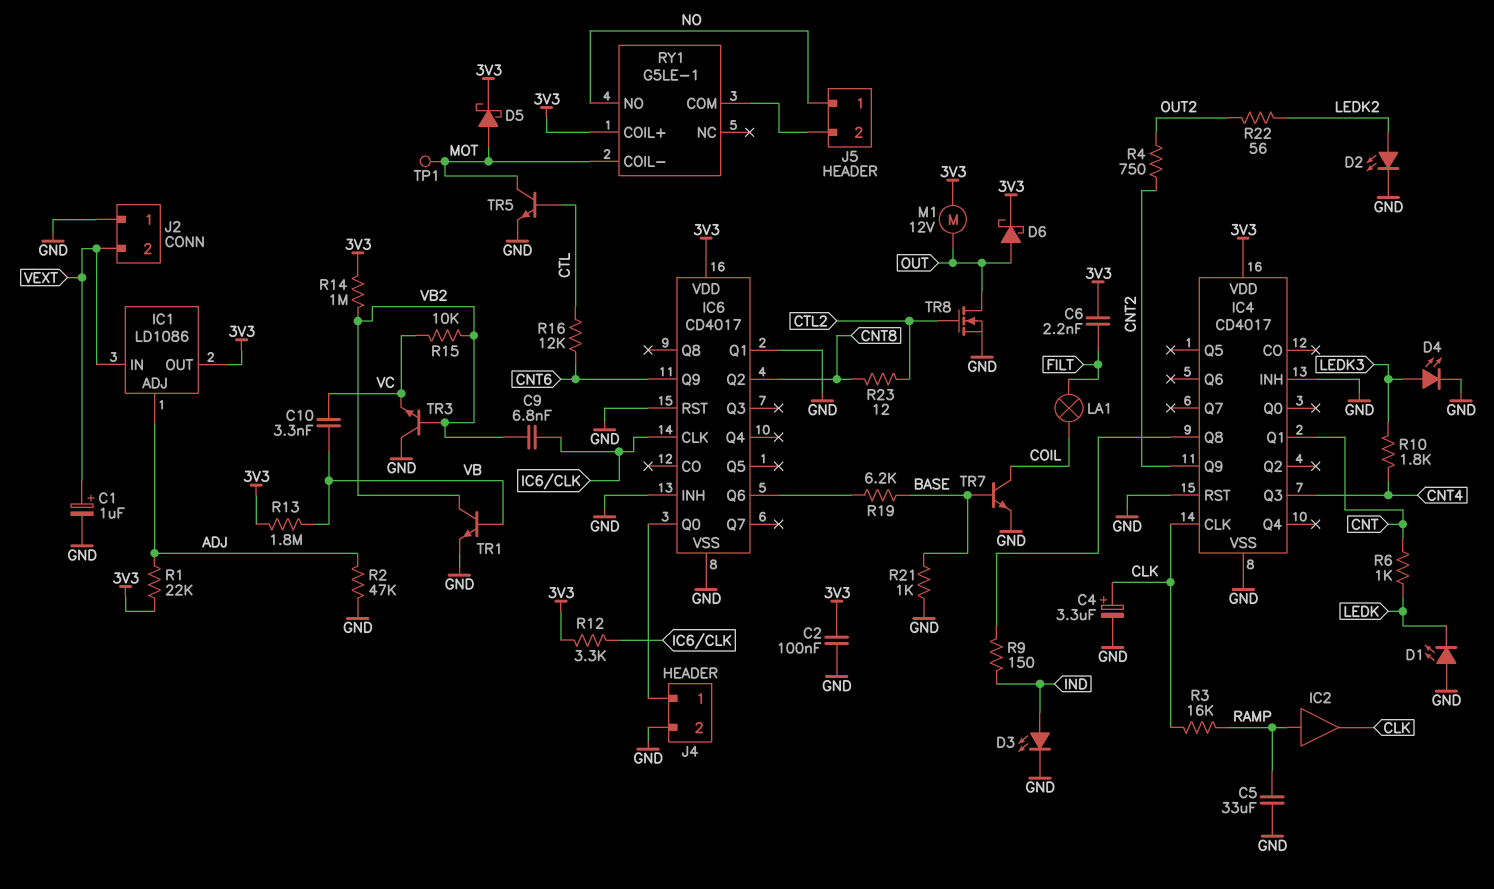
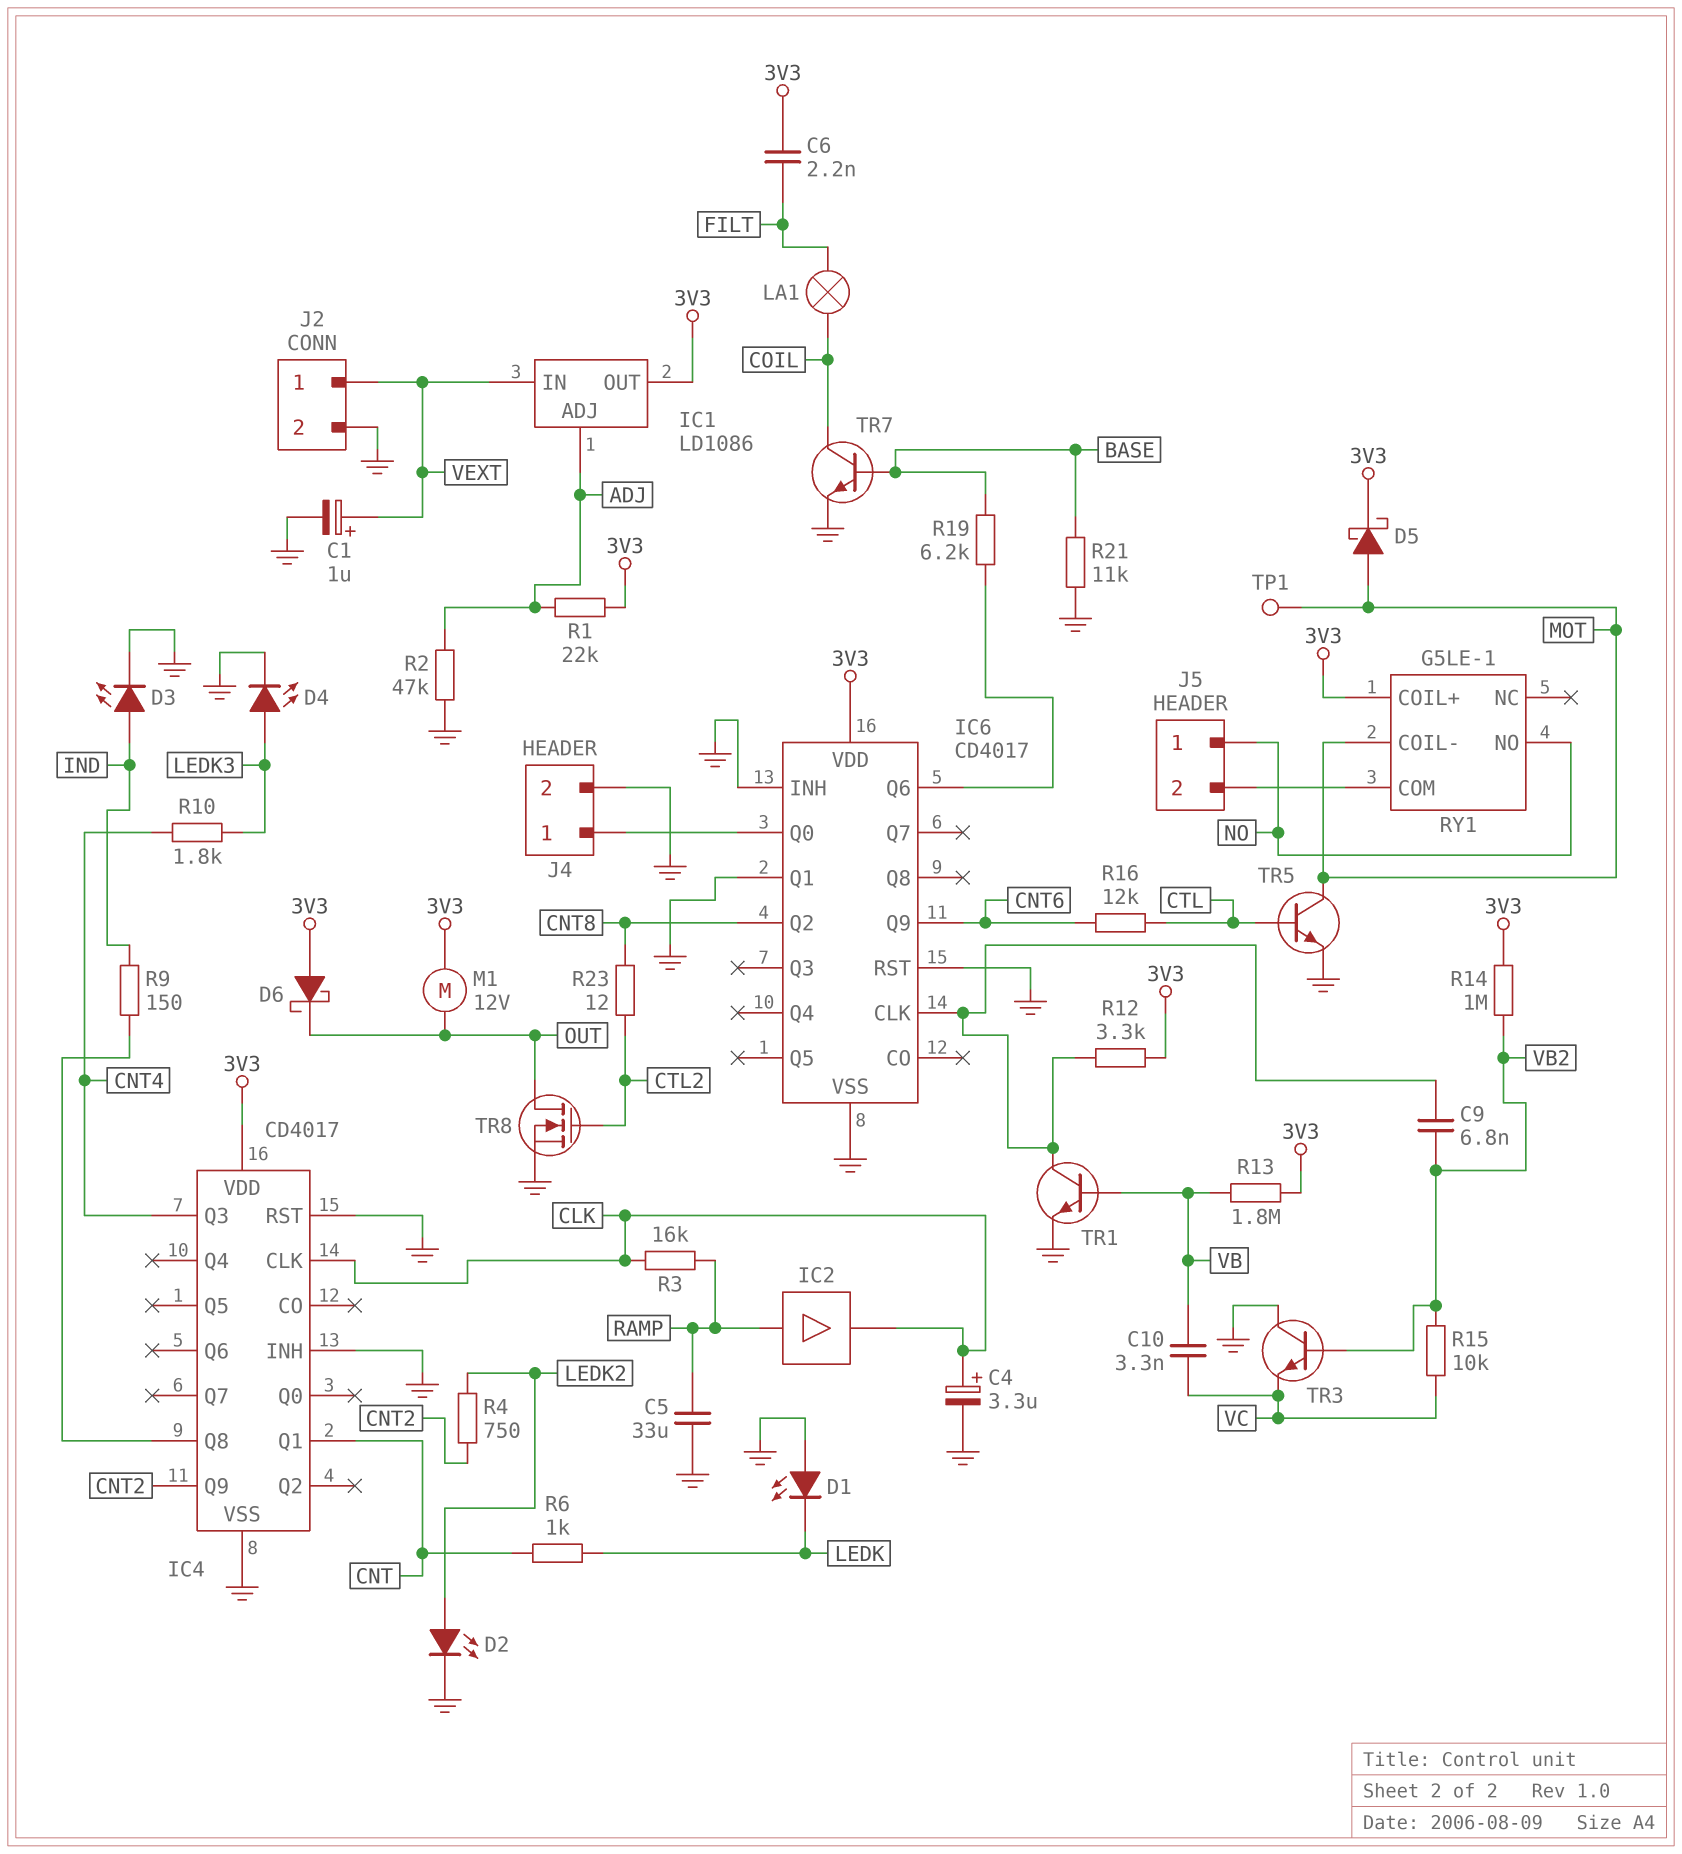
C2: 100nF (3V3, GND) -> none
D6: schottky (A OUT, K 3V3) -> schottky (A 3V3, K OUT)
J2 pin 1: GND -> VEXT
J2 pin 2: VEXT -> GND
R4: 750 (CNT2, OUT2) -> 750 (CNT2, LEDK2)
R21: 1k (BASE, GND) -> 11k (BASE, GND)
R22: 56 (LEDK2, OUT2) -> none
TR1: NPN (B VB, C VB2, E GND) -> NPN (B VB, C IC6/CLK, E GND)

